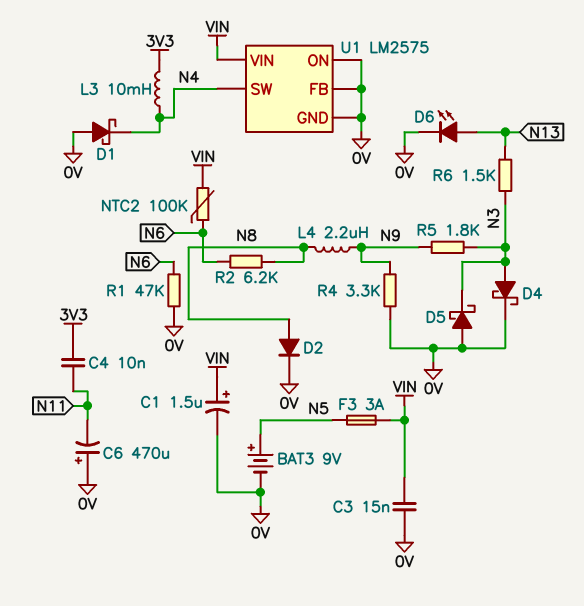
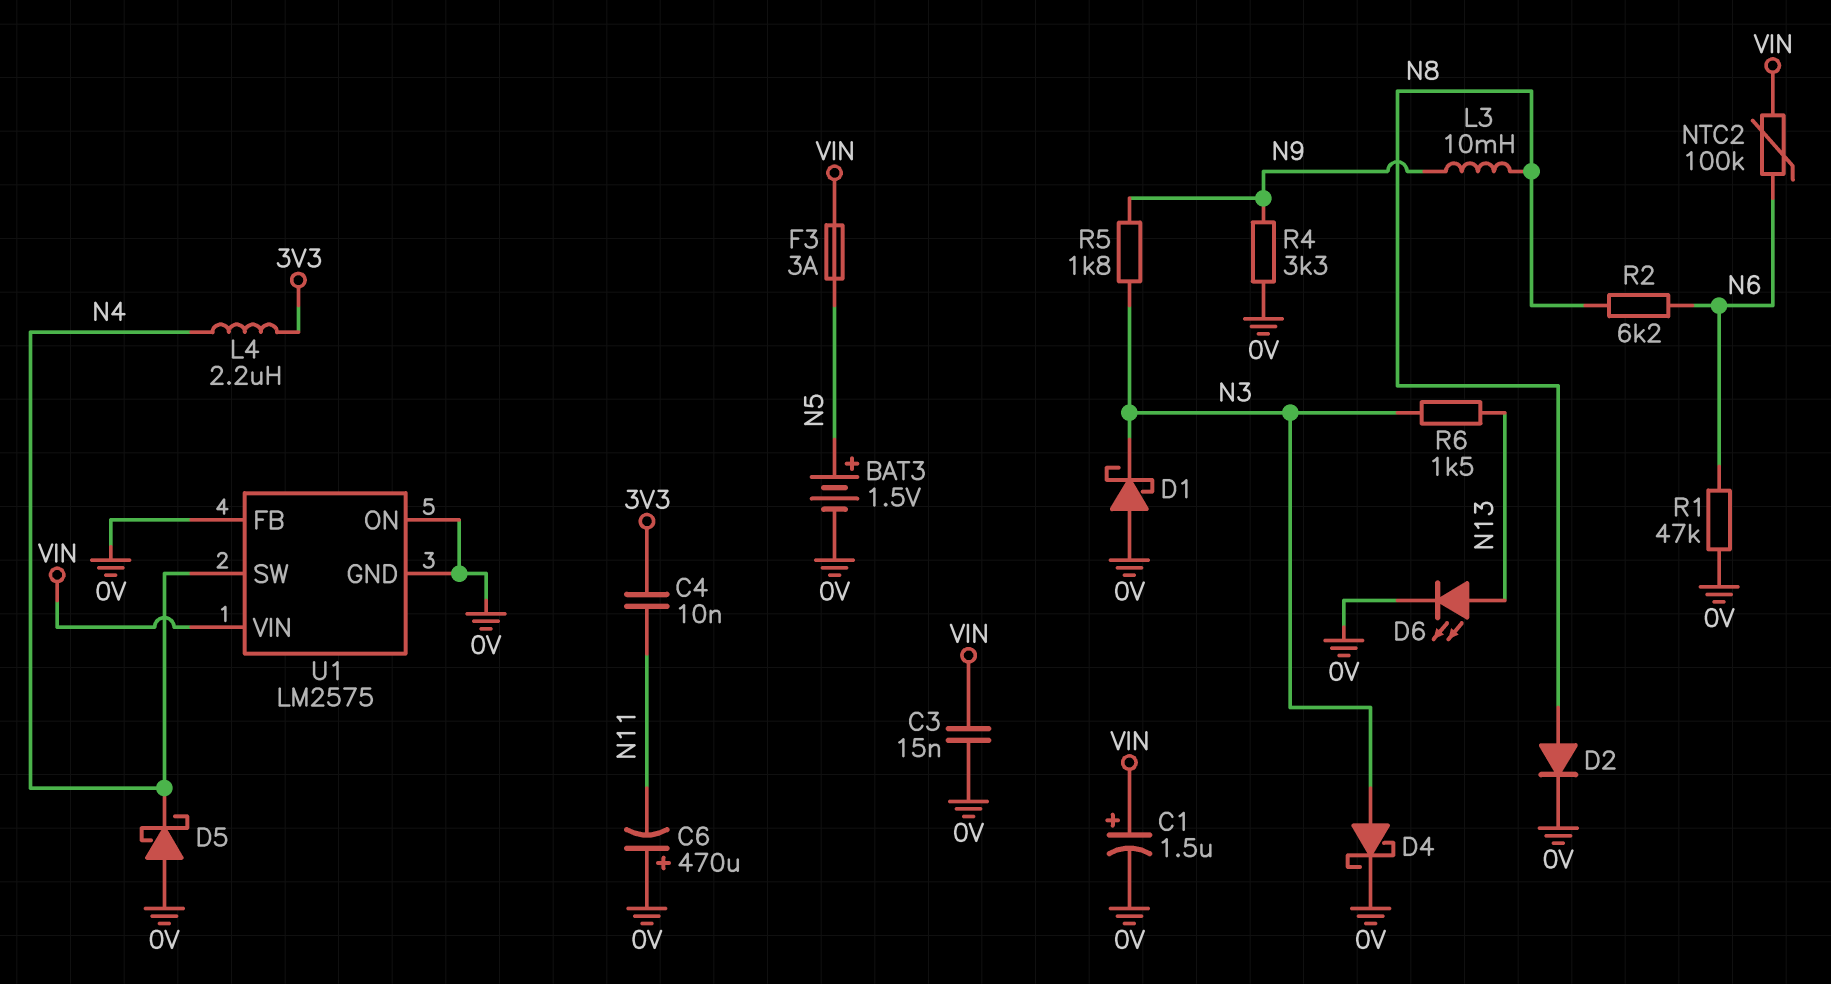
BAT3: 9V (plus N5, minus 0V) -> 1.5V (plus N5, minus 0V)
D1: schottky (A 0V, K N4) -> schottky (A 0V, K N3)
D5: schottky (A 0V, K N3) -> schottky (A 0V, K N4)
L3: 10mH (3V3, N4) -> 10mH (N8, N9)
L4: 2.2uH (N8, N9) -> 2.2uH (3V3, N4)

